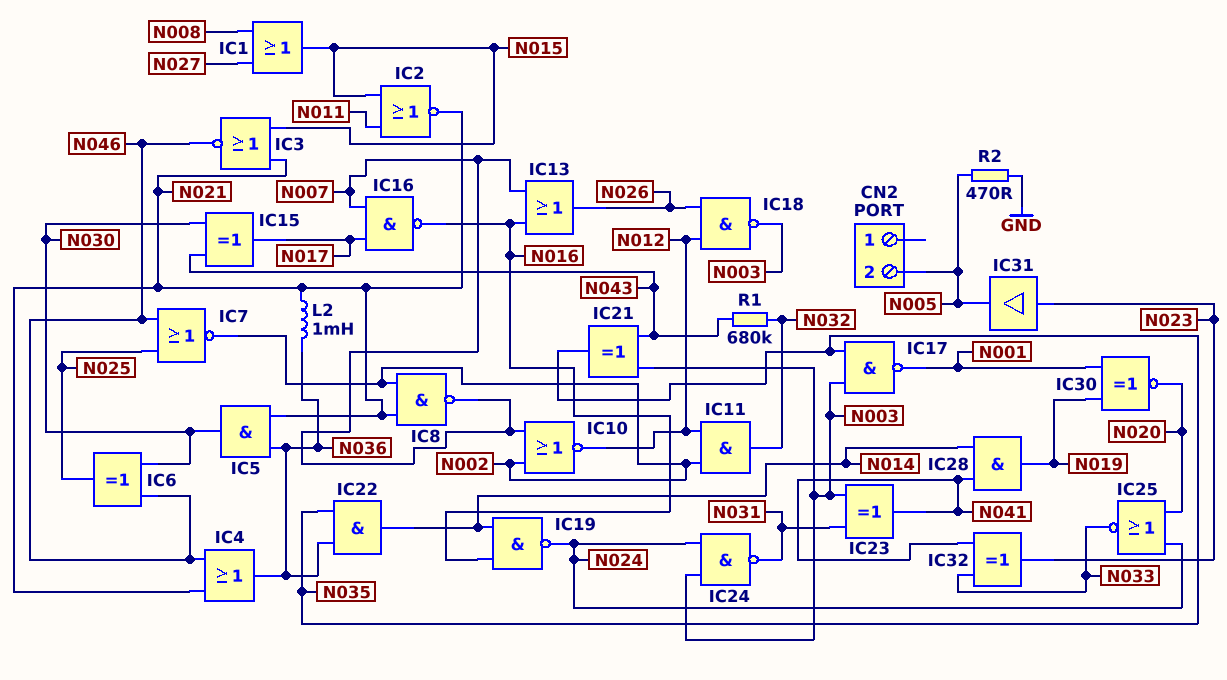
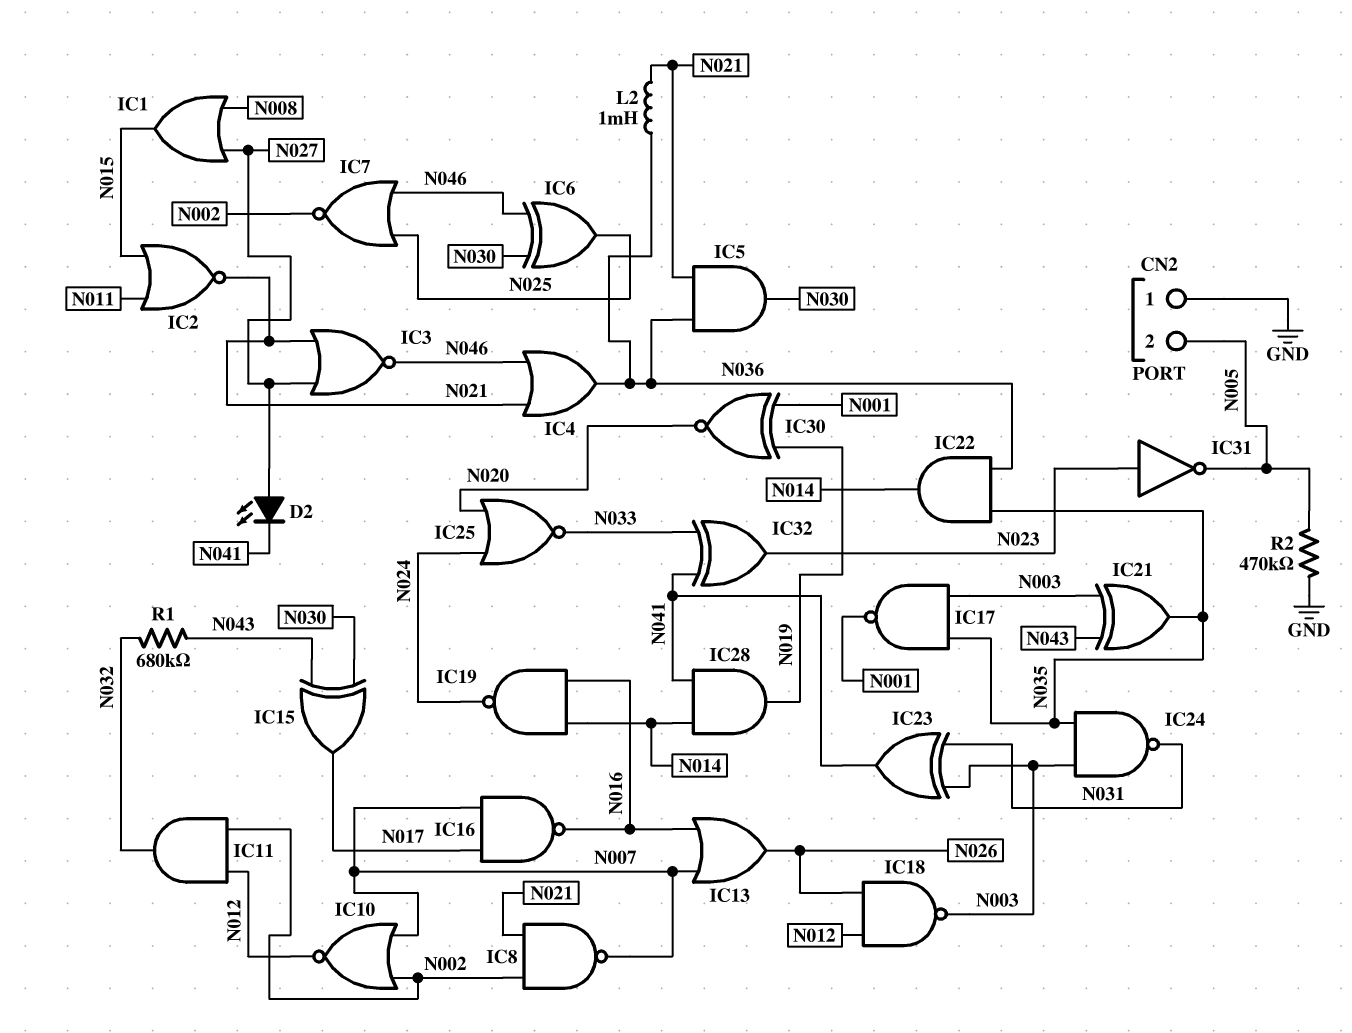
CN2 pin 1: none -> GND
D2: none -> LED (A N027, K N041)
IC3: NOR (in N015, in N021, out N046) -> NOR (in N021, in N027, out N046)
IC24: NAND (in N003, in N024, out N031) -> NAND (in N003, in N035, out N031)
IC31: buffer (in N023, out N005) -> NOT (in N023, out N005)
R2: 470 (GND, N005) -> 470k (GND, N005)

